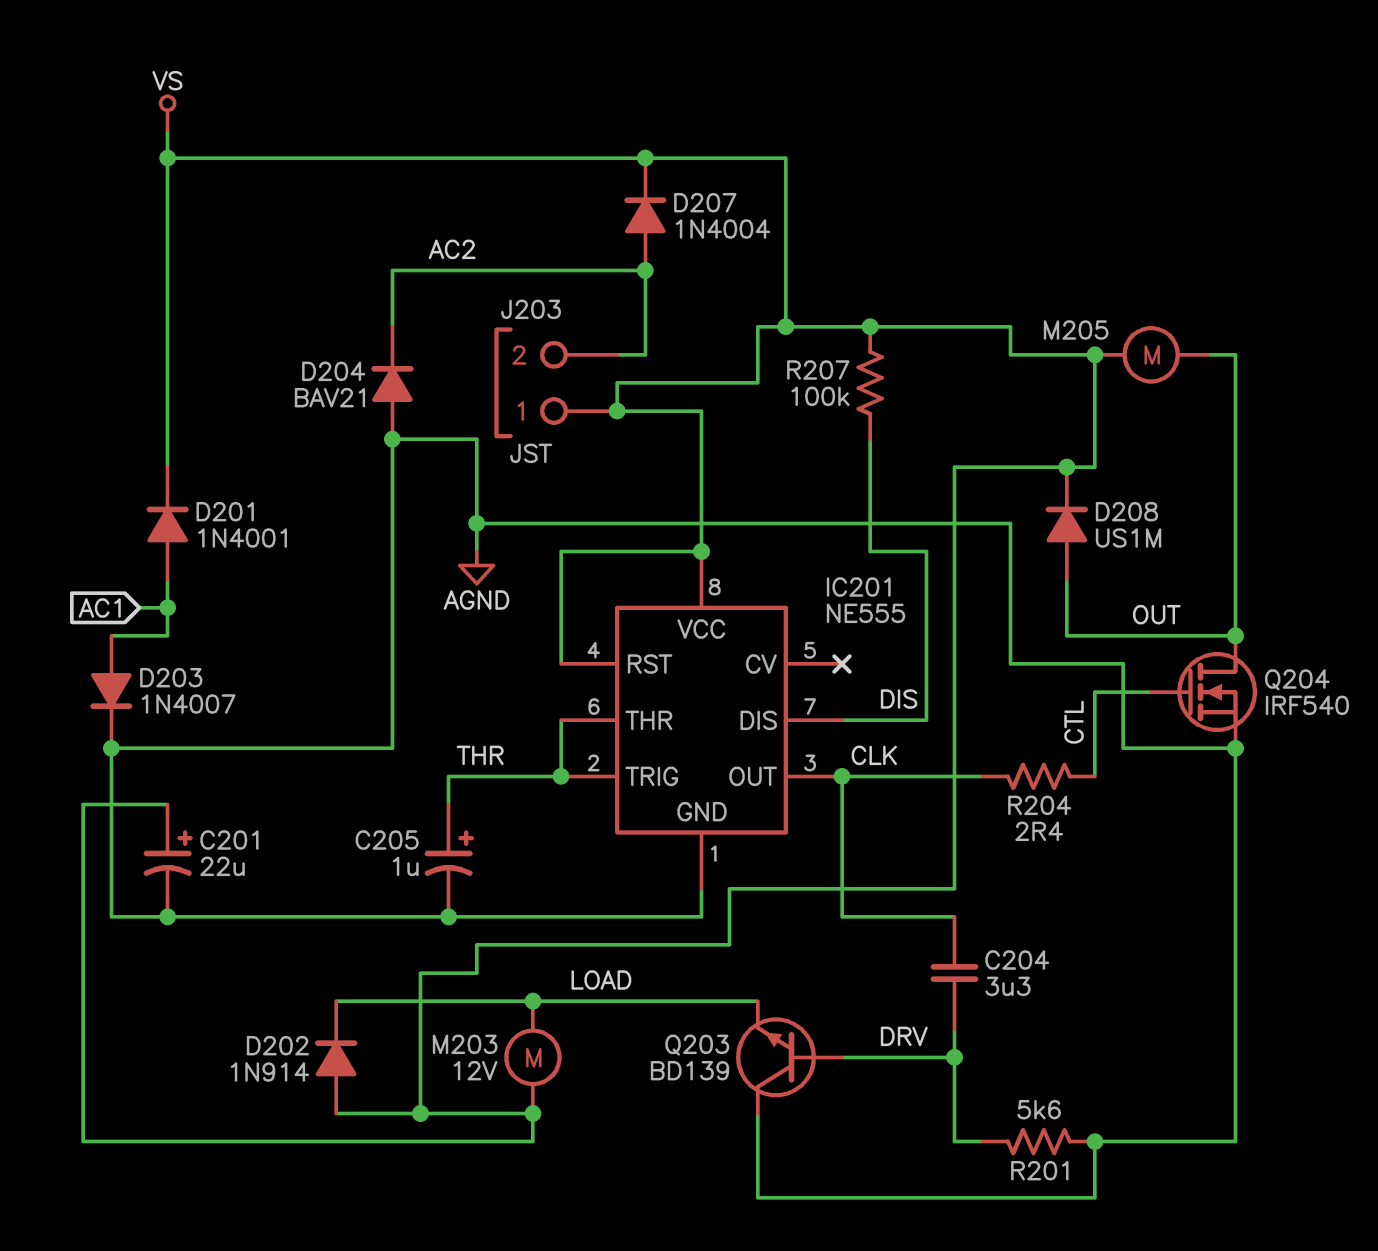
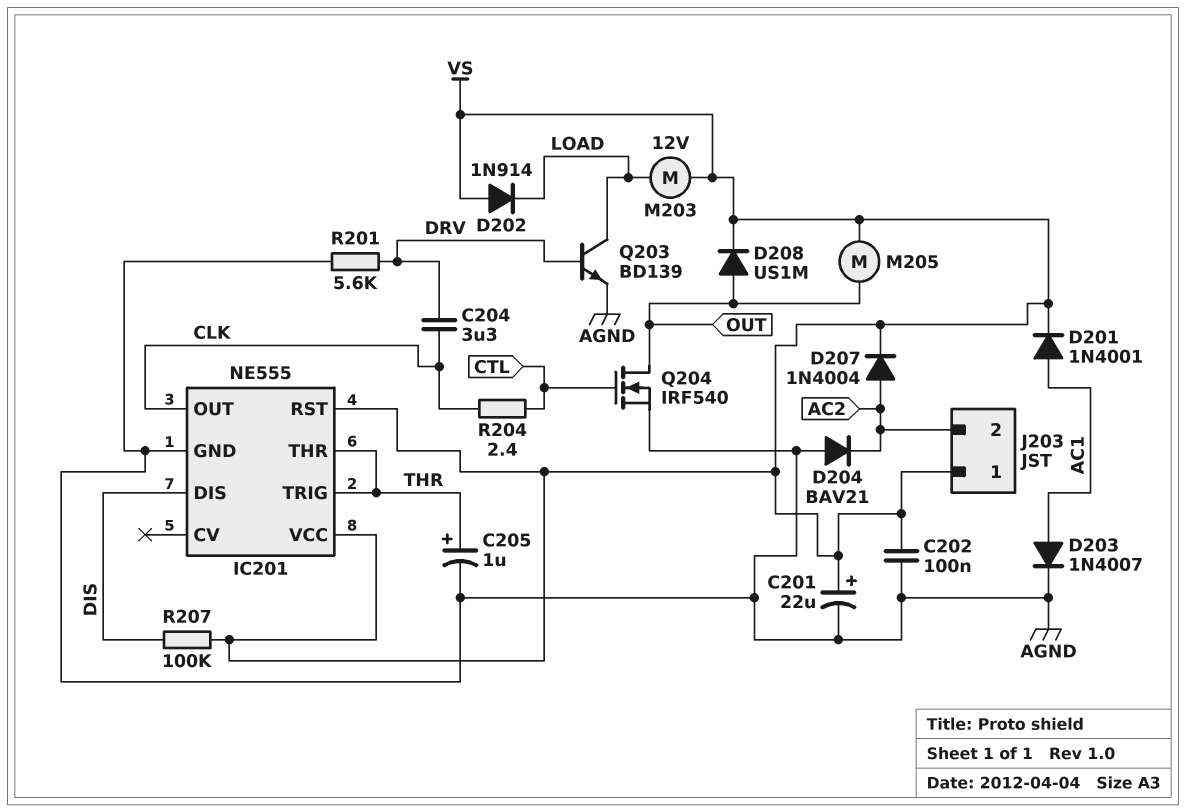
C202: none -> 100nF (AGND, VS)
Q203: NPN BD139 (B DRV, C AGND, E LOAD) -> NPN BD139 (B DRV, C LOAD, E AGND)

